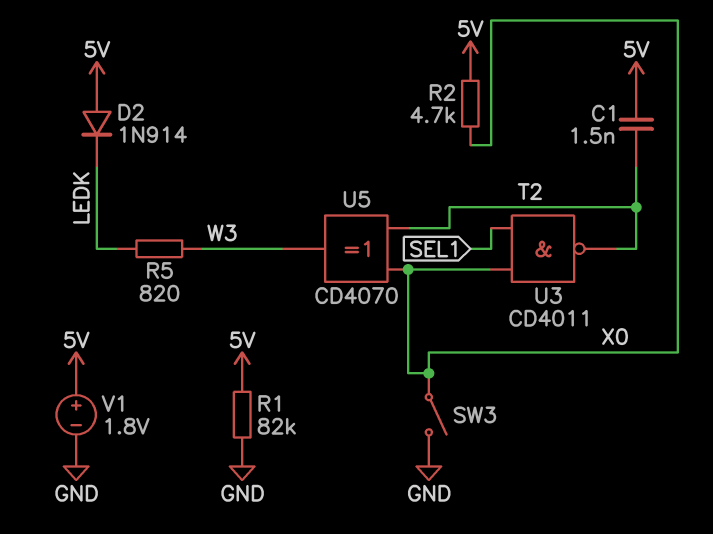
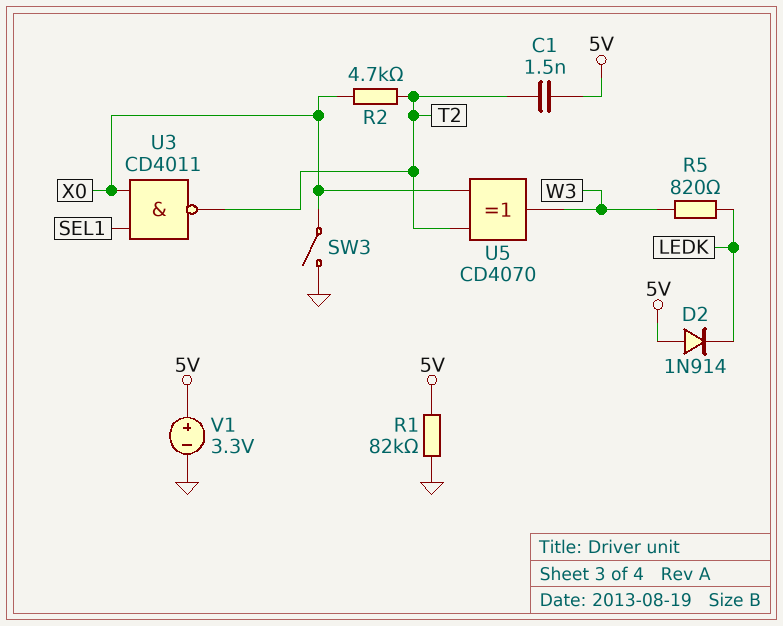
R2: 4.7k (5V, X0) -> 4.7k (T2, X0)
V1: 1.8V (plus 5V, minus GND) -> 3.3V (plus 5V, minus GND)

